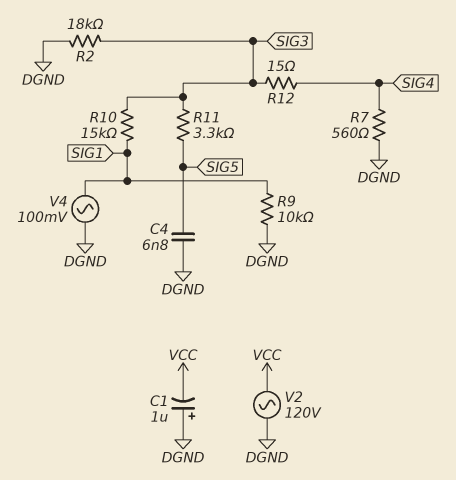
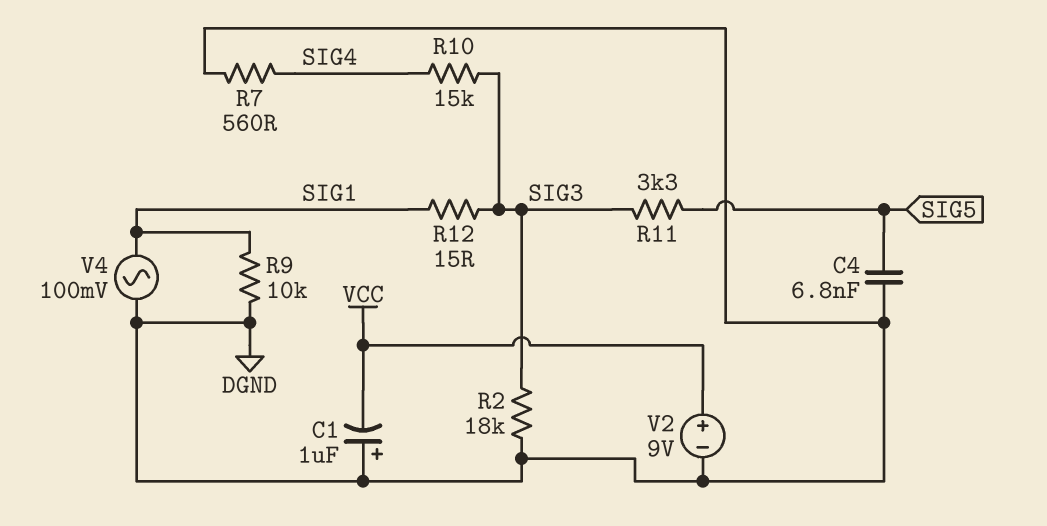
R10: 15k (SIG1, SIG3) -> 15k (SIG3, SIG4)
R12: 15 (SIG3, SIG4) -> 15 (SIG1, SIG3)
V2: AC 120V (DGND, VCC) -> 9V (plus VCC, minus DGND)

